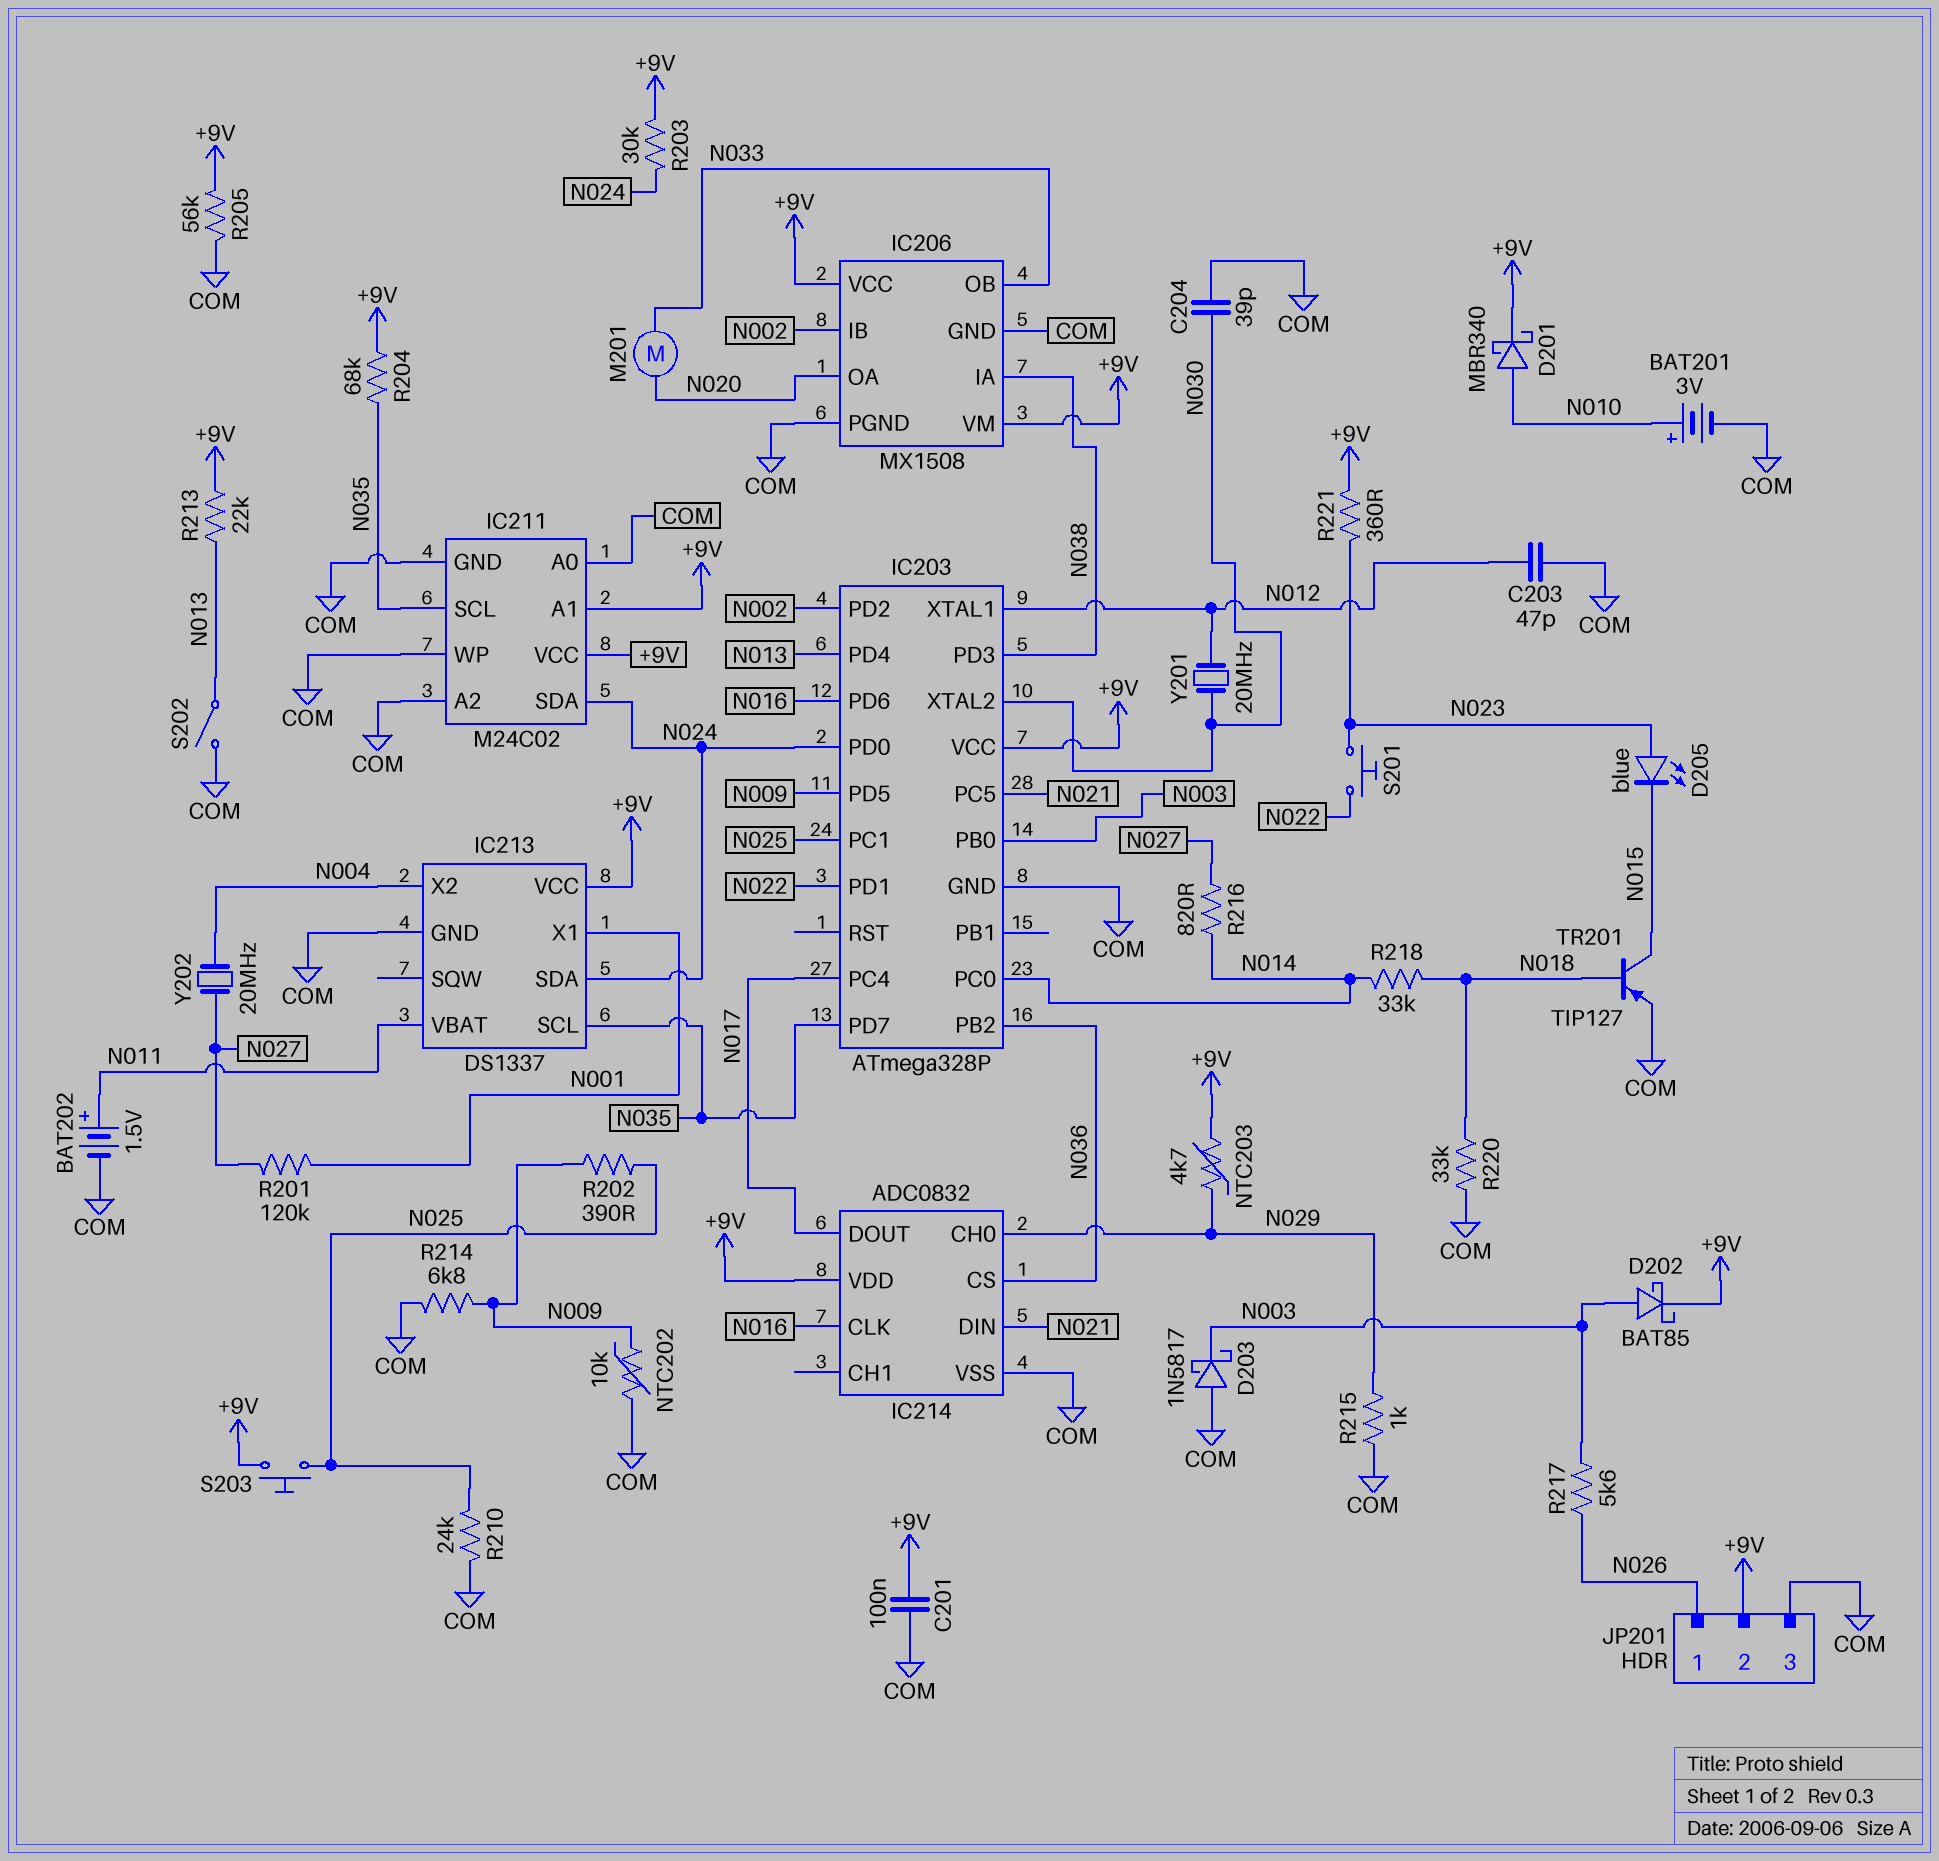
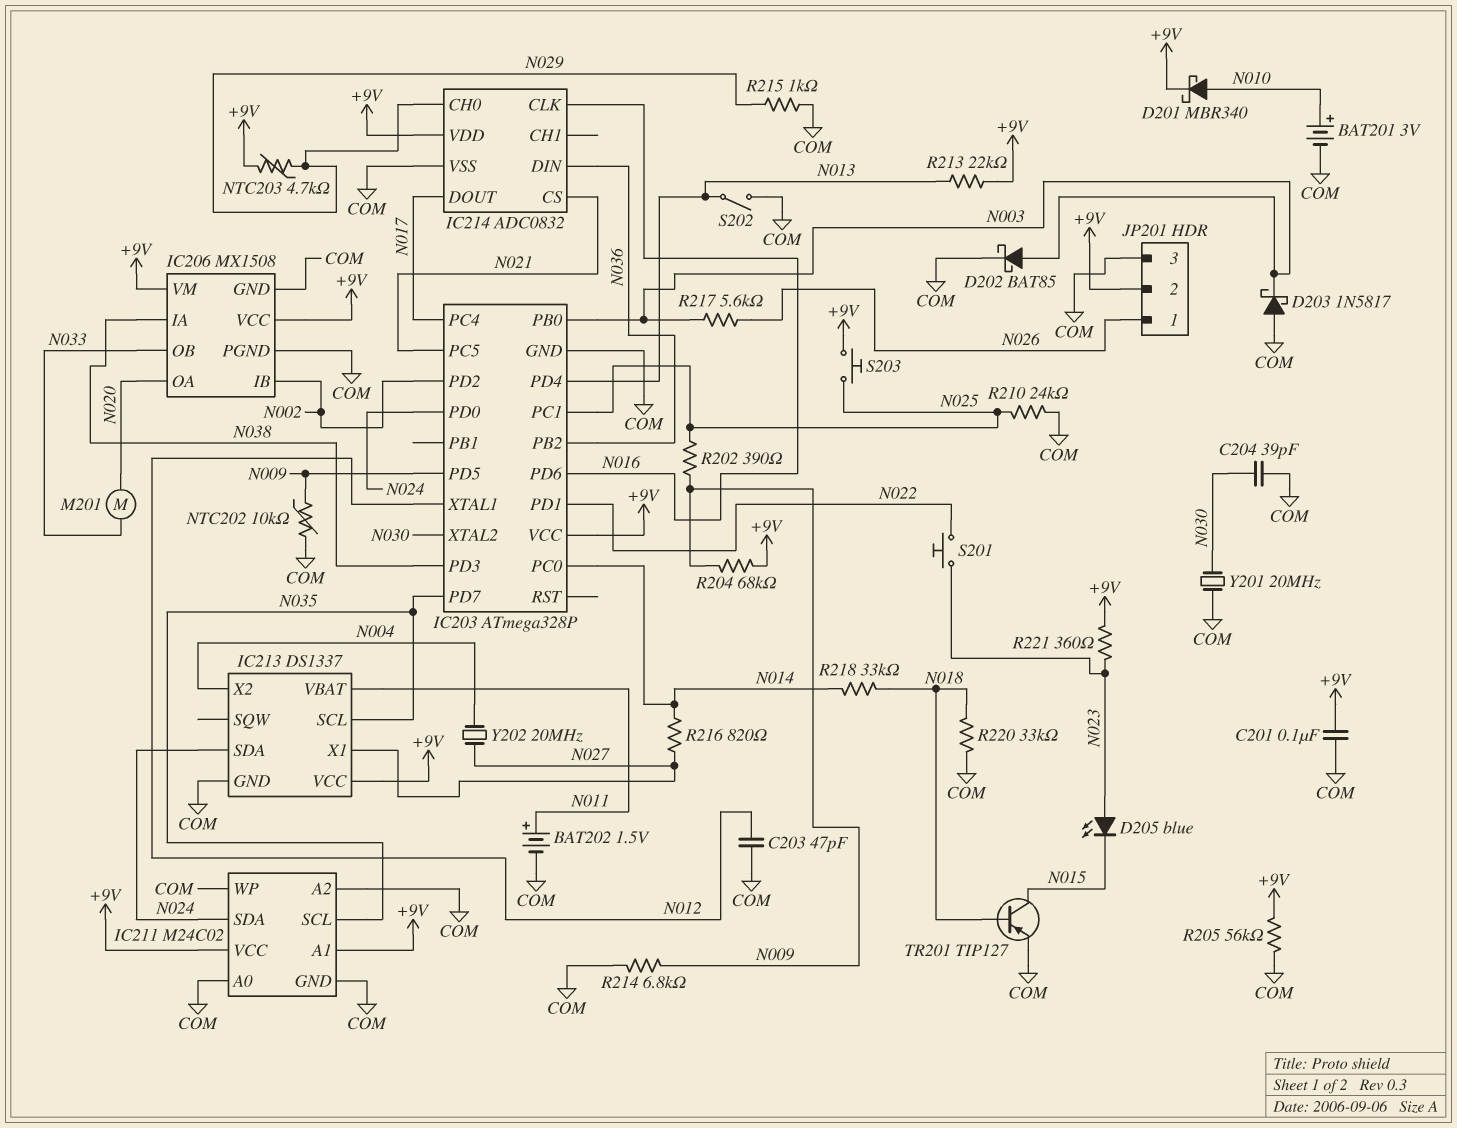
D202: schottky BAT85 (A N003, K +9V) -> schottky BAT85 (A N003, K COM)
IC213 pin X1: N001 -> N027
IC214 pin CS: N036 -> N021
IC214 pin DIN: N021 -> N036
R201: 120k (N001, N027) -> none
R203: 30k (+9V, N024) -> none
R204: 68k (+9V, N035) -> 68k (+9V, N009)
Y201: 20MHz (N012, N030) -> 20MHz (COM, N030)

